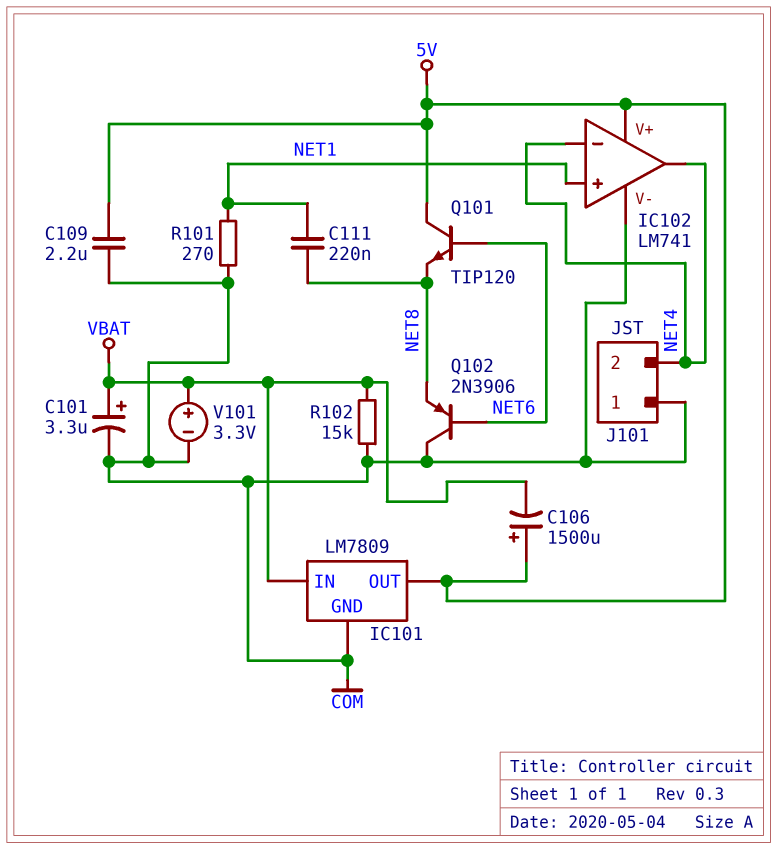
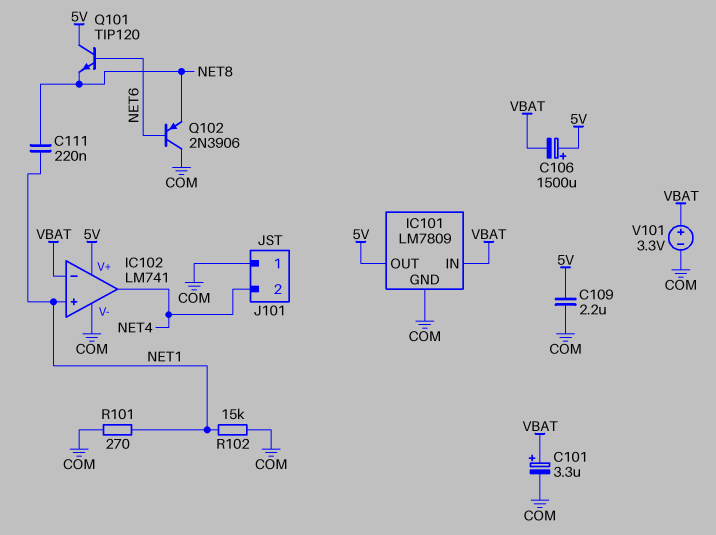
IC102 pin in-: NET4 -> VBAT
R102: 15k (COM, VBAT) -> 15k (COM, NET1)

